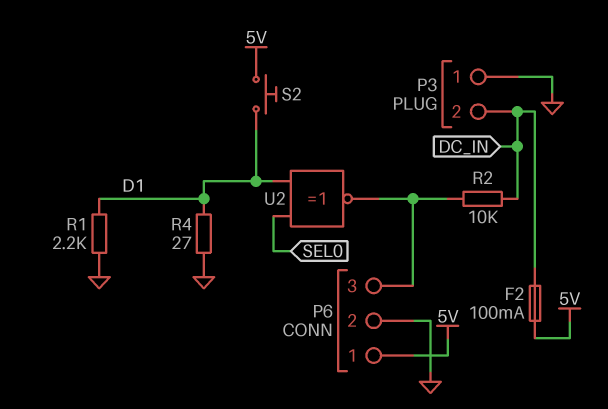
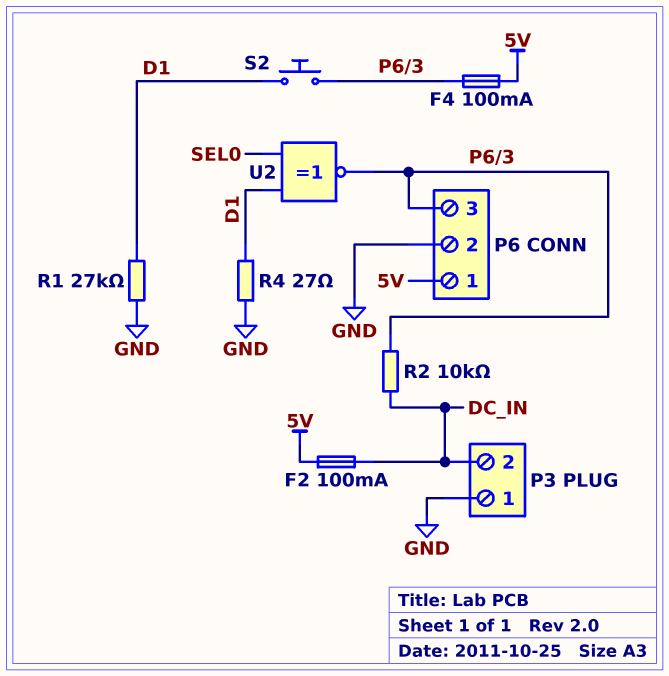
F4: none -> 100mA (5V, P6/3)
R1: 2.2k (D1, GND) -> 27k (D1, GND)
S2: button (5V, D1) -> button (D1, P6/3)

